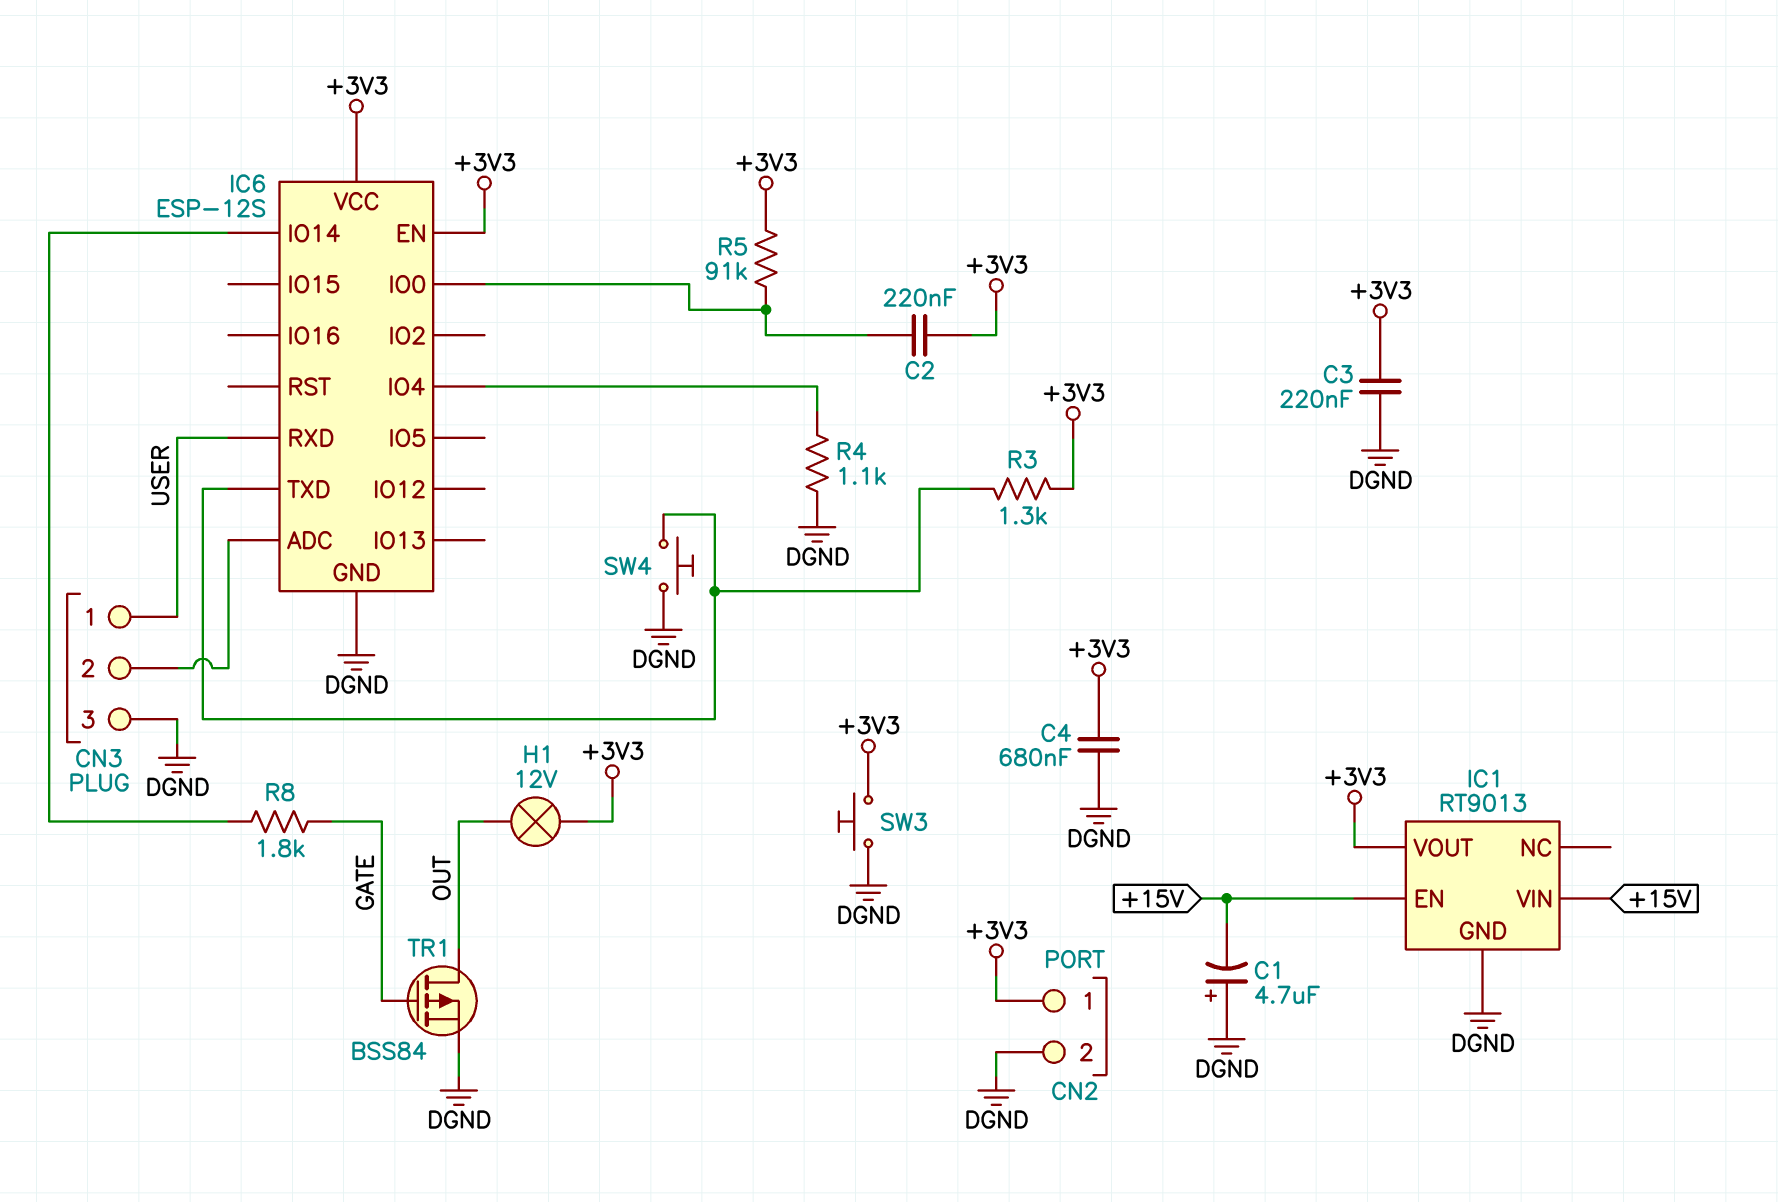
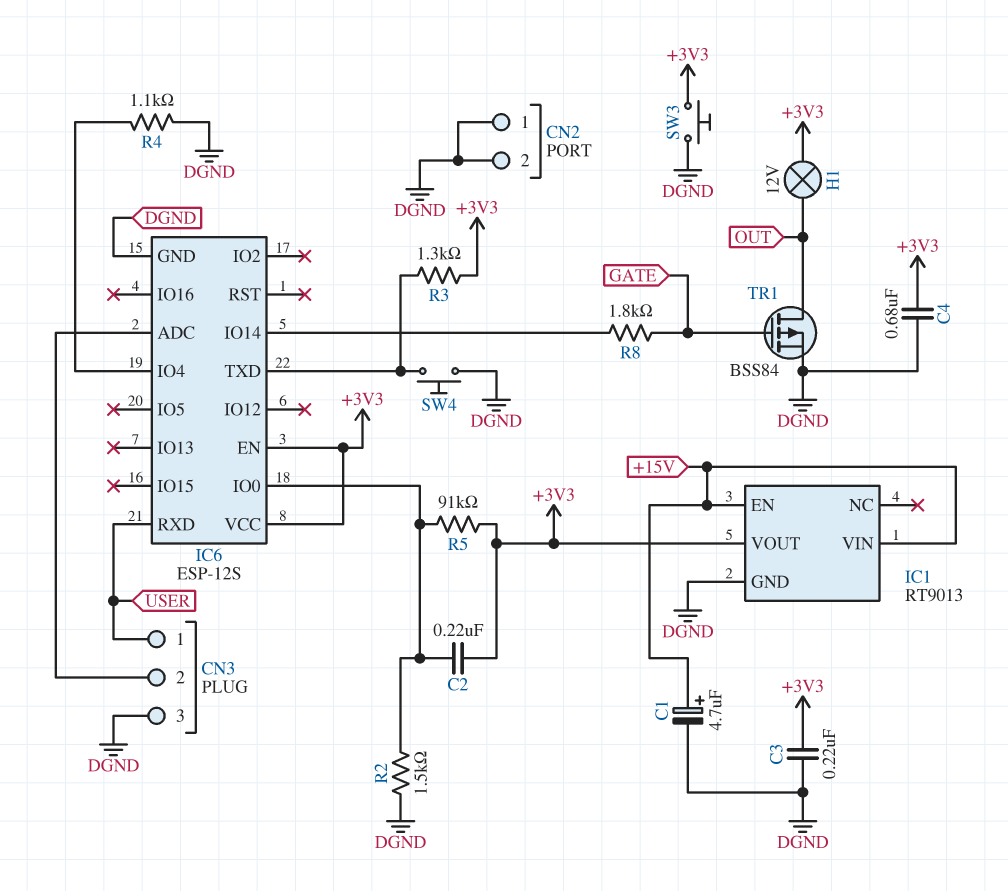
C1: 4.7uF (plus DGND, minus +15V) -> 4.7uF (plus +15V, minus DGND)
CN2 pin 1: +3V3 -> DGND
R2: none -> 1.5k (DGND, IC6/IO0)

